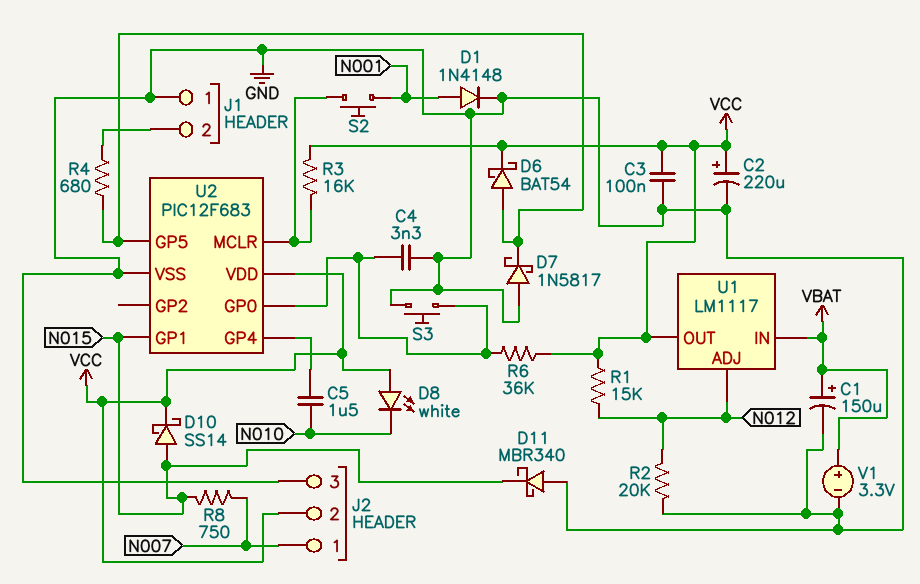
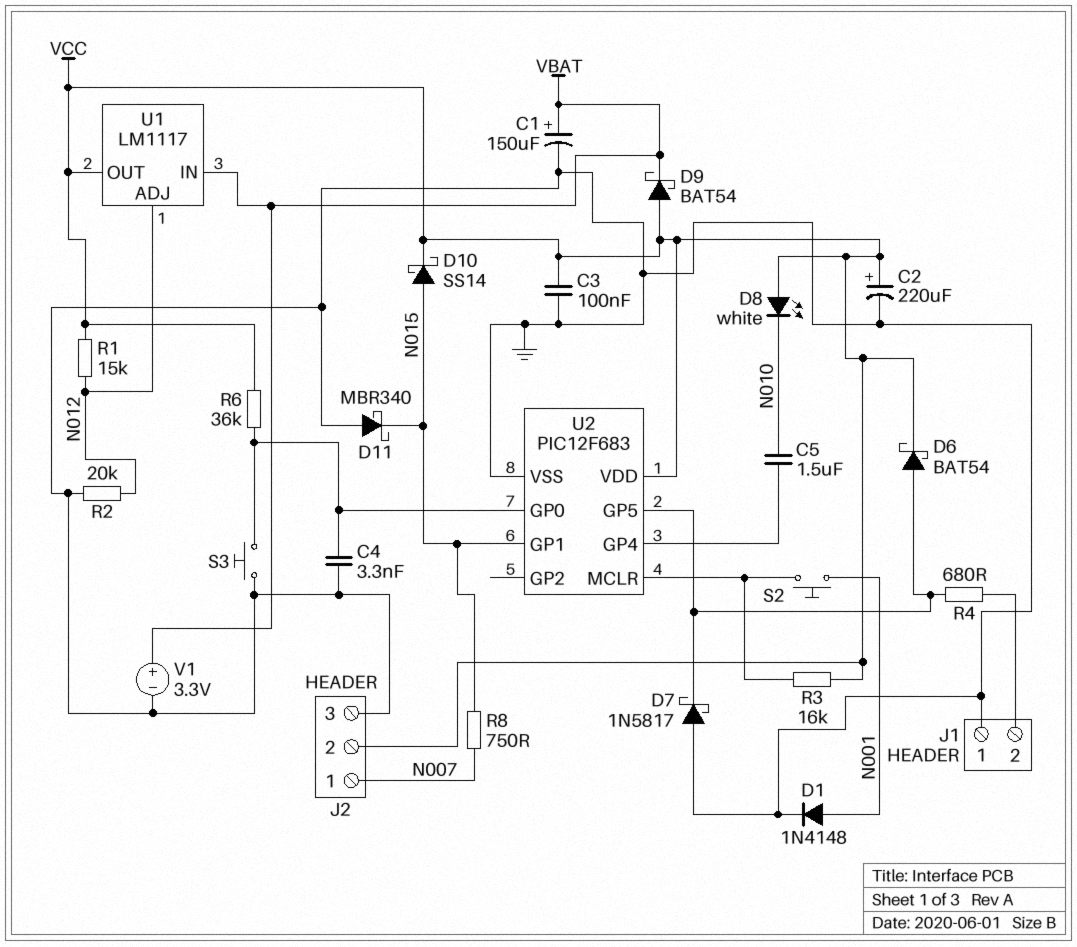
D9: none -> schottky BAT54 (A VCC, K VBAT)

